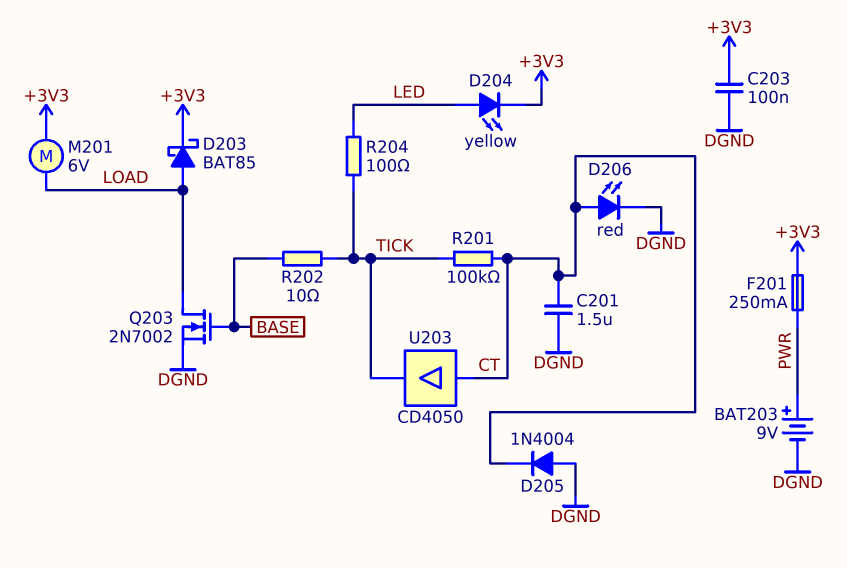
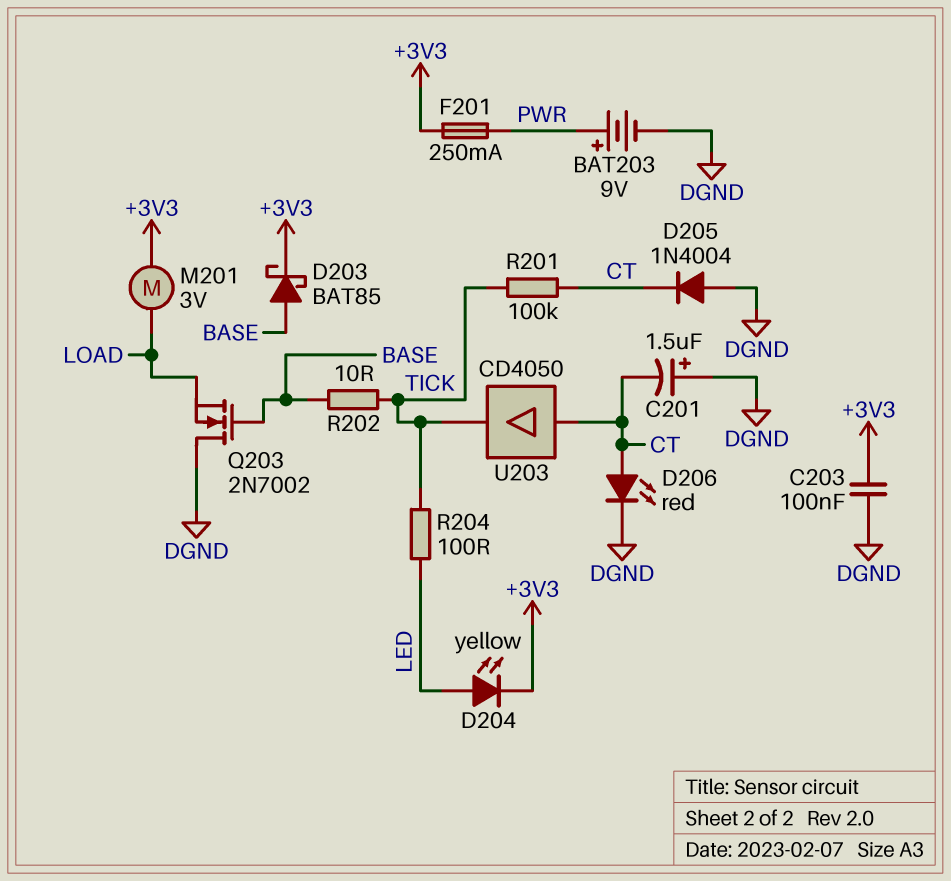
C201: 1.5uF (CT, DGND) -> 1.5uF (plus DGND, minus CT)
D203: schottky BAT85 (A LOAD, K +3V3) -> schottky BAT85 (A BASE, K +3V3)
M201: motor 6V (+3V3, LOAD) -> motor 3V (+3V3, LOAD)
Q203: NMOS 2N7002 (G BASE, D LOAD, S DGND) -> NMOS 2N7002 (G BASE, D DGND, S LOAD)

